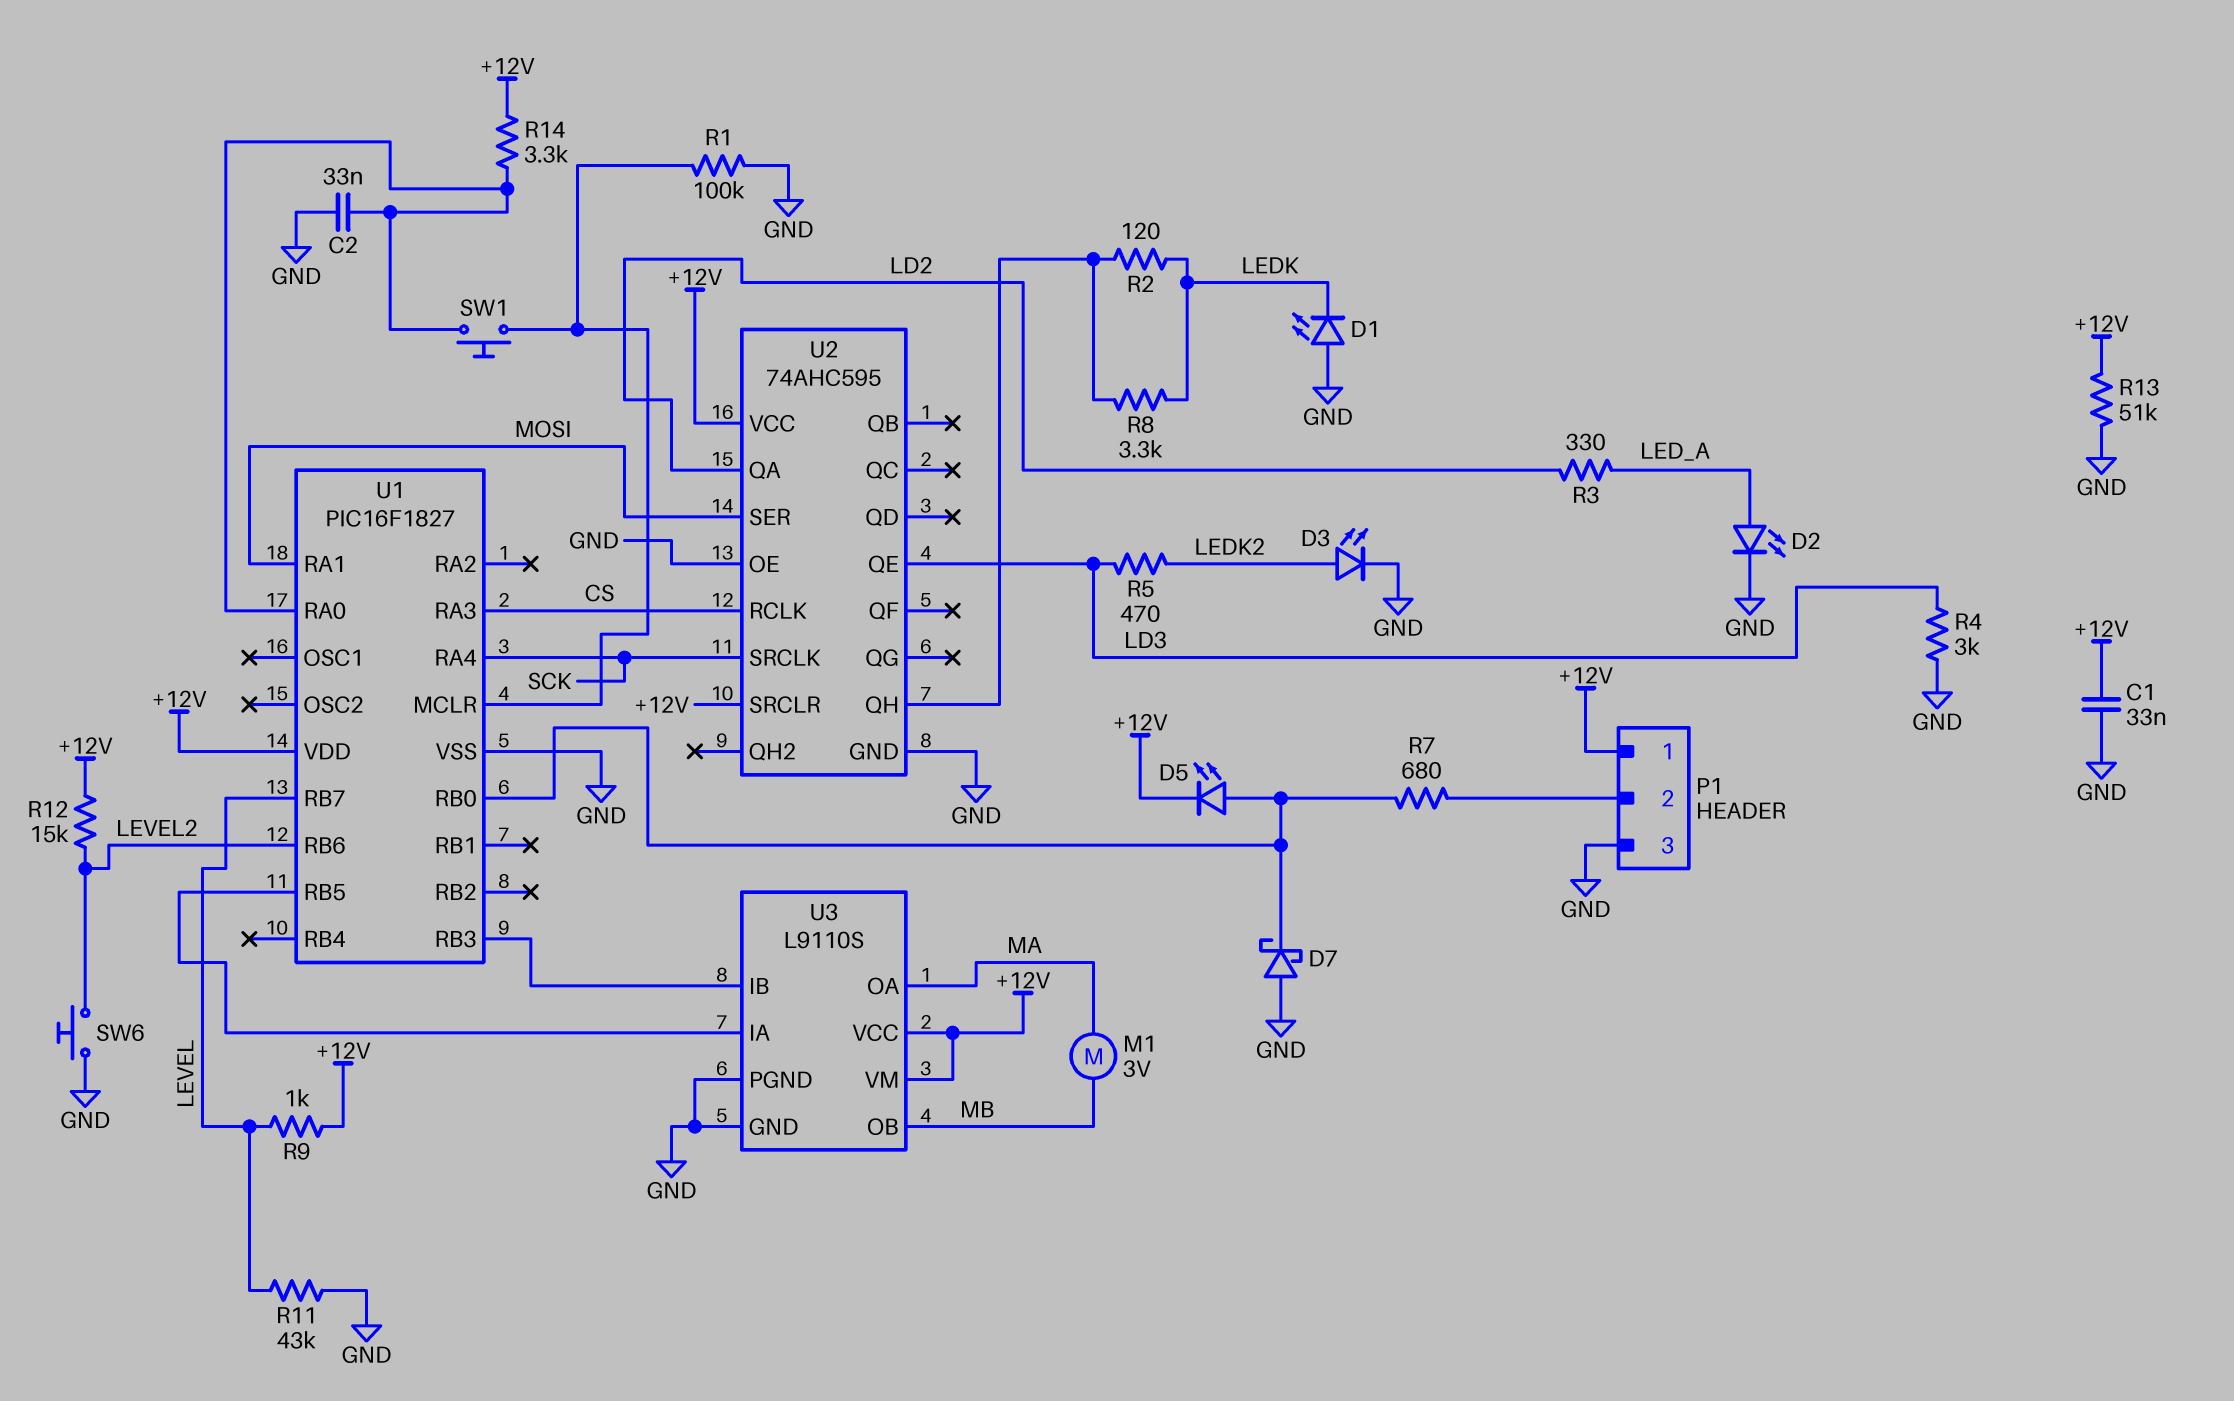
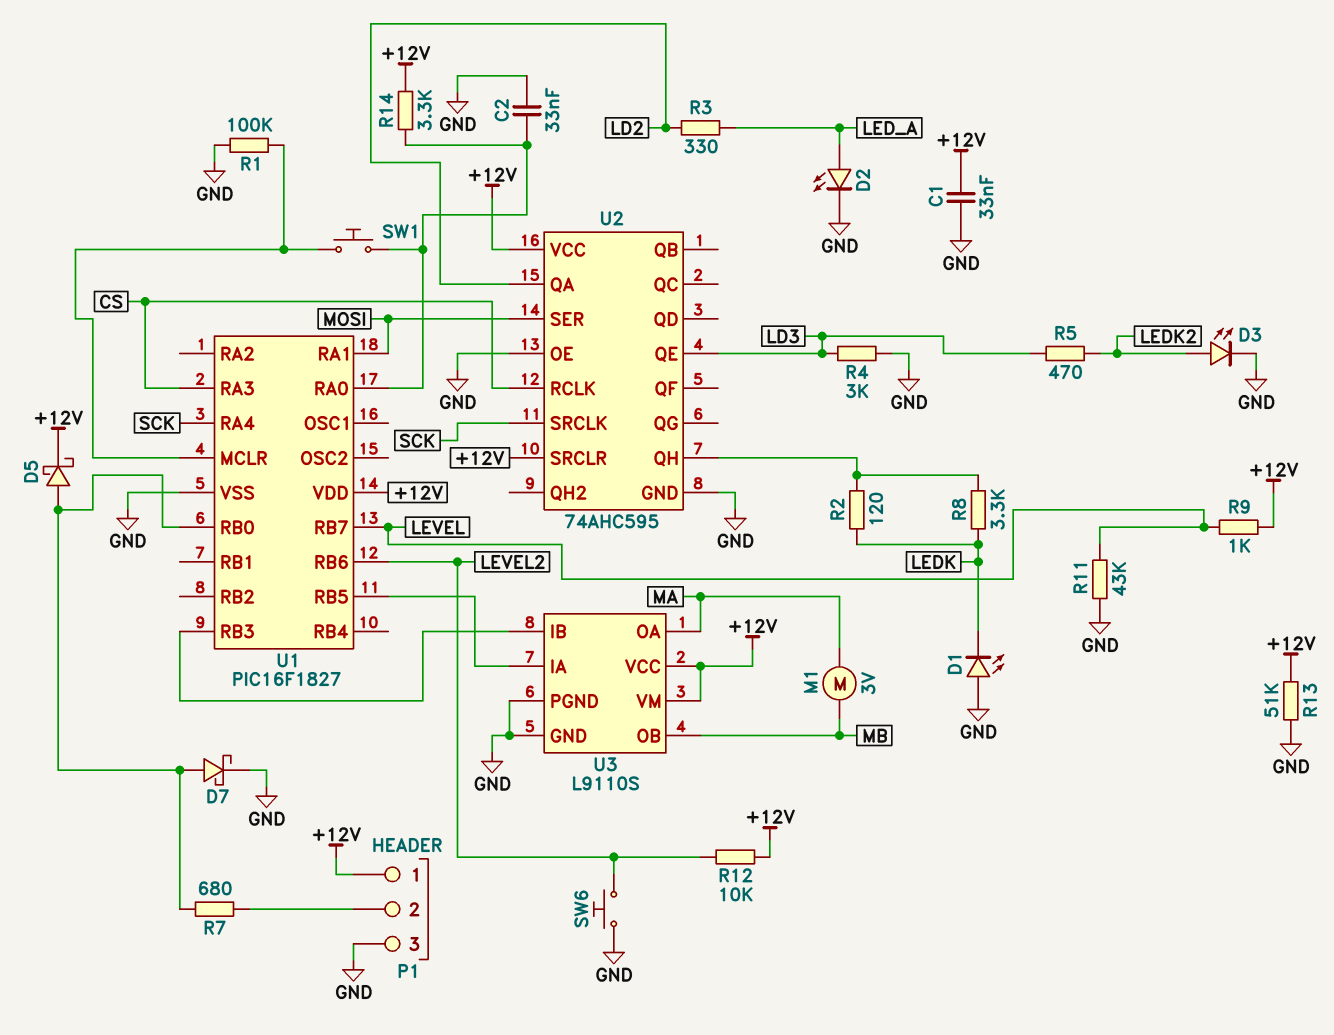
D5: LED (A U1/RB0, K +12V) -> schottky (A U1/RB0, K +12V)
D7: schottky (A GND, K U1/RB0) -> schottky (A U1/RB0, K GND)
R12: 15k (+12V, LEVEL2) -> 10k (+12V, LEVEL2)

